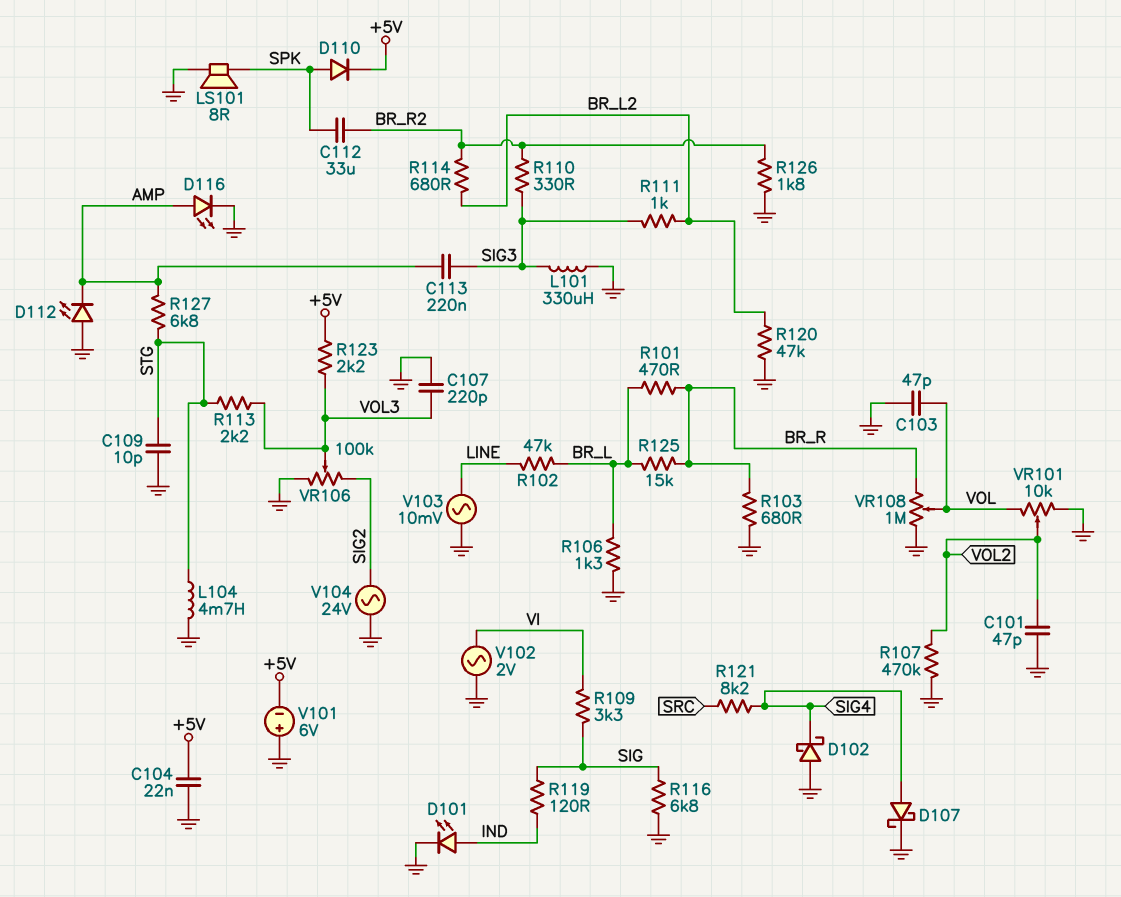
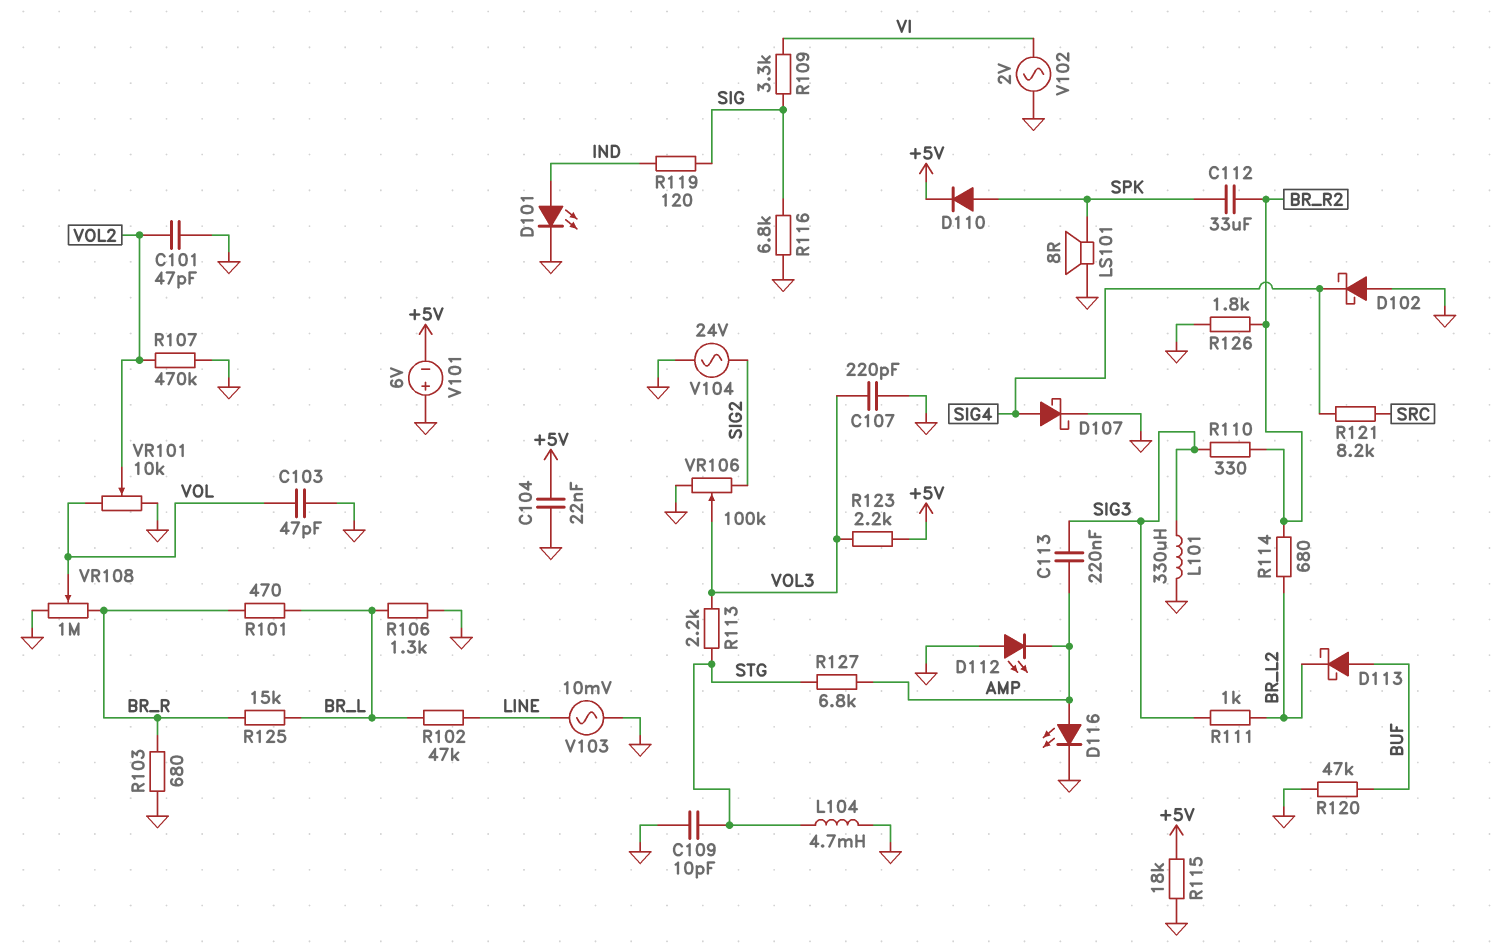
D113: none -> schottky (A BUF, K BR_L2)
R115: none -> 18k (+5V, GND)
R120: 47k (BR_L2, GND) -> 47k (BUF, GND)

